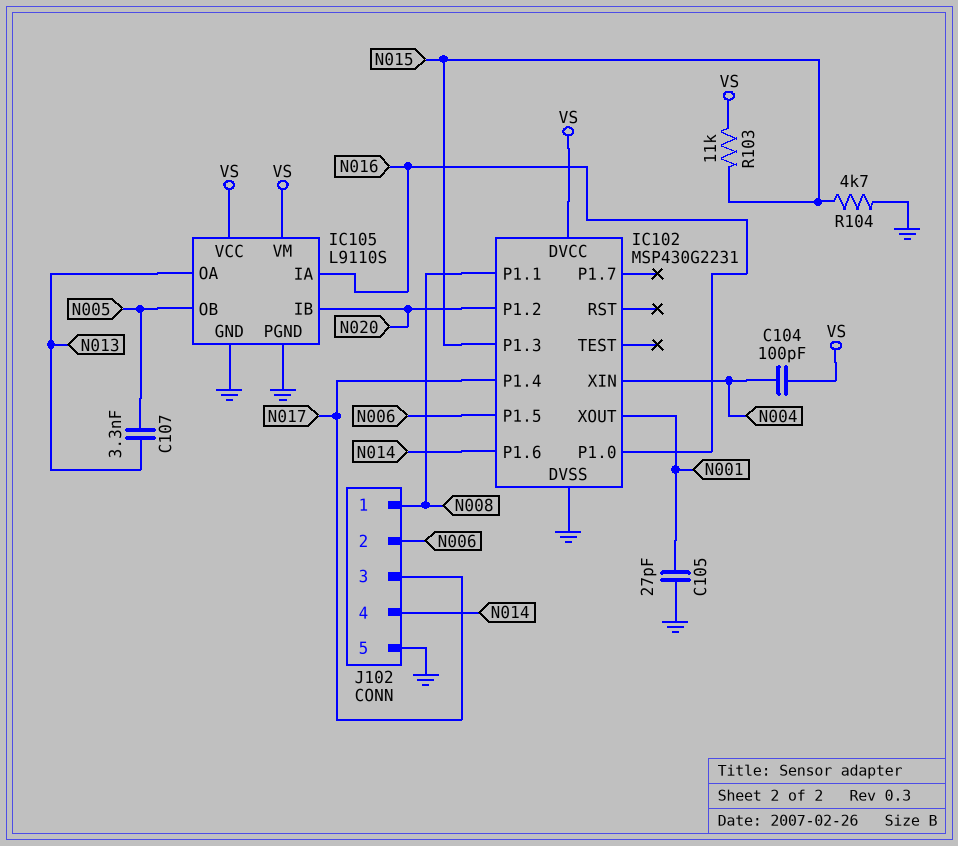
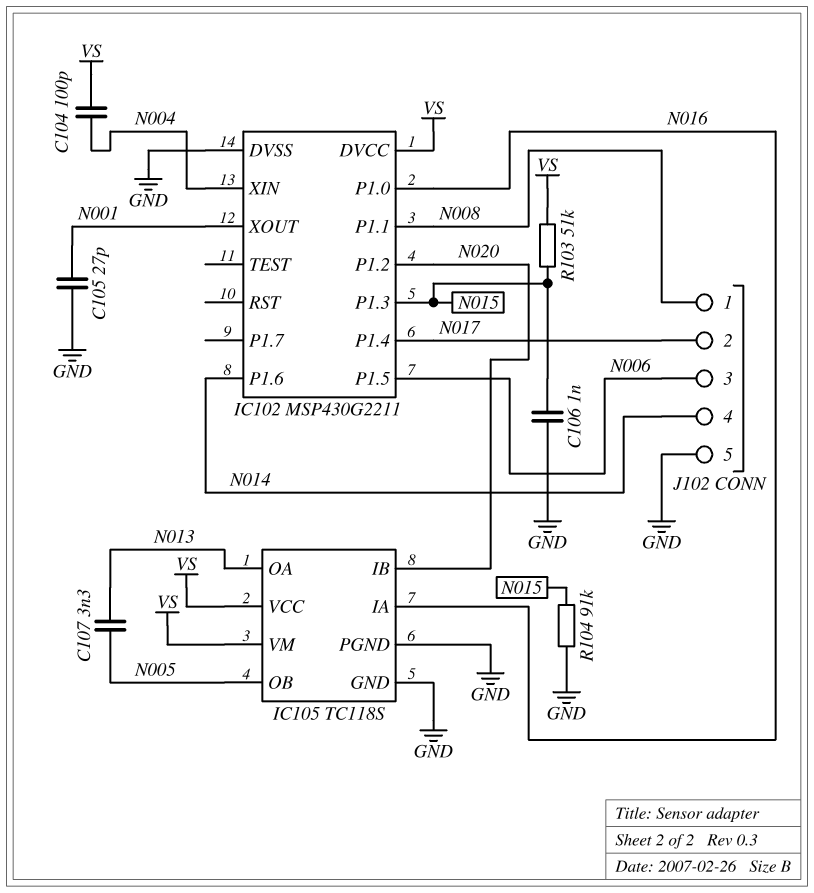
C106: none -> 1nF (GND, N015)
IC102: MSP430G2231 -> MSP430G2211
IC105: L9110S -> TC118S
J102 pin 2: N006 -> N017
J102 pin 3: N017 -> N006
R103: 11k (N015, VS) -> 51k (N015, VS)
R104: 4.7k (GND, N015) -> 91k (GND, N015)

